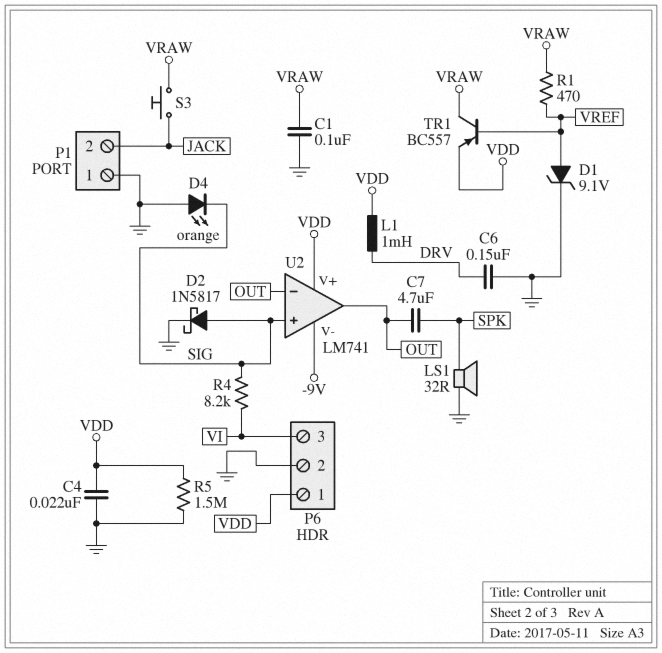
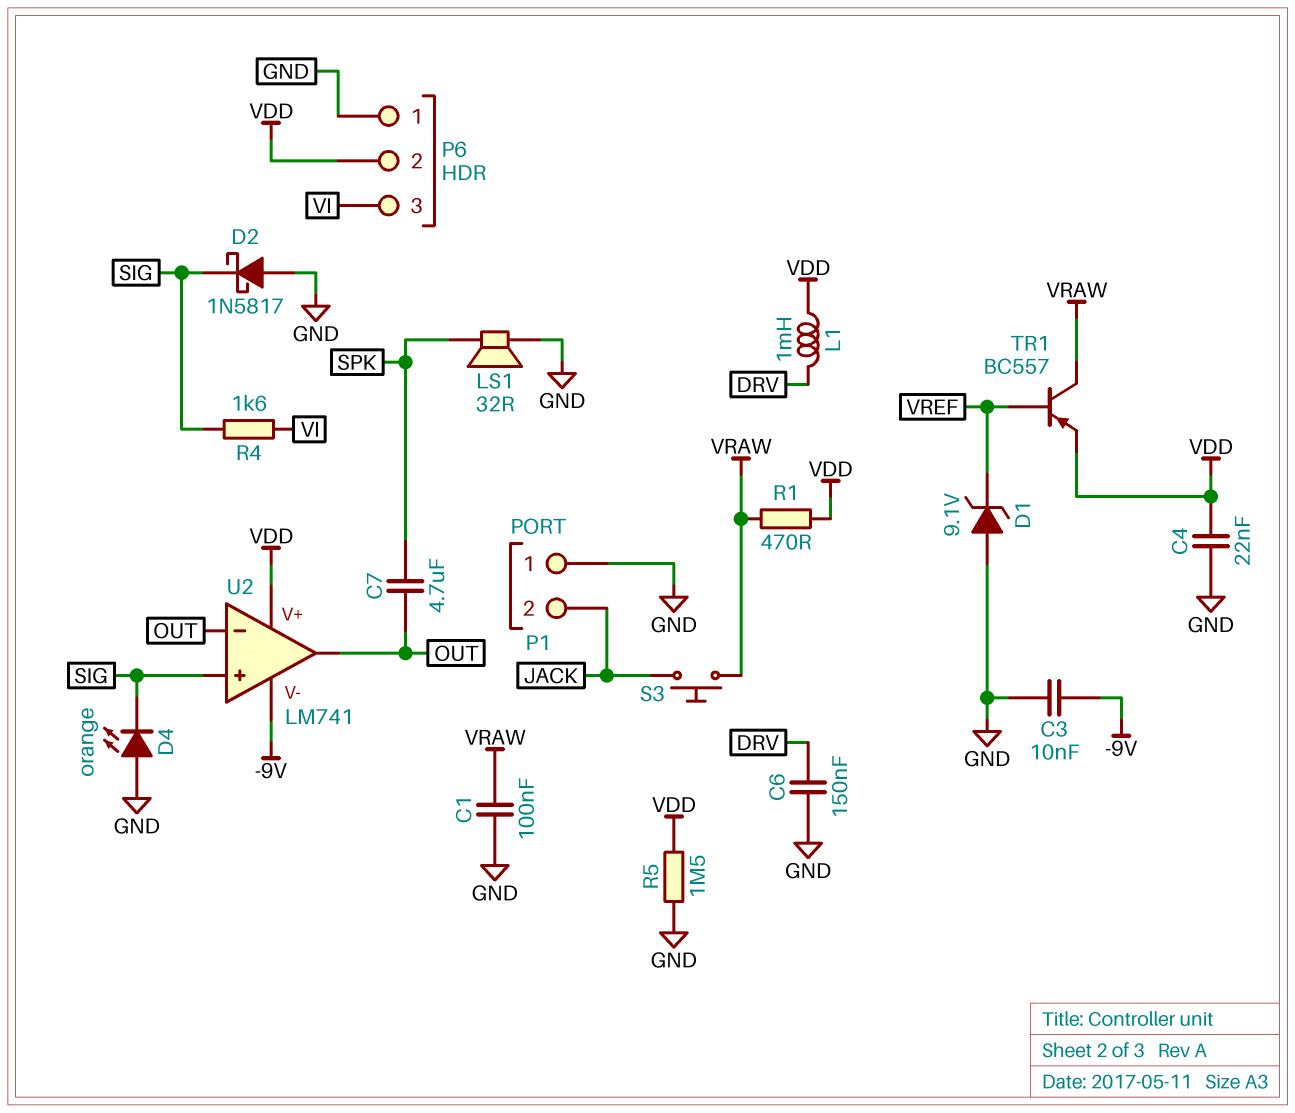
C3: none -> 10nF (-9V, GND)
D1: zener 9.1V (A VREF, K GND) -> zener 9.1V (A GND, K VREF)
D2: schottky 1N5817 (A SIG, K GND) -> schottky 1N5817 (A GND, K SIG)
P6 pin 1: VDD -> GND
P6 pin 2: GND -> VDD
R1: 470 (VRAW, VREF) -> 470 (VDD, VRAW)
R4: 8.2k (SIG, VI) -> 1.6k (SIG, VI)

